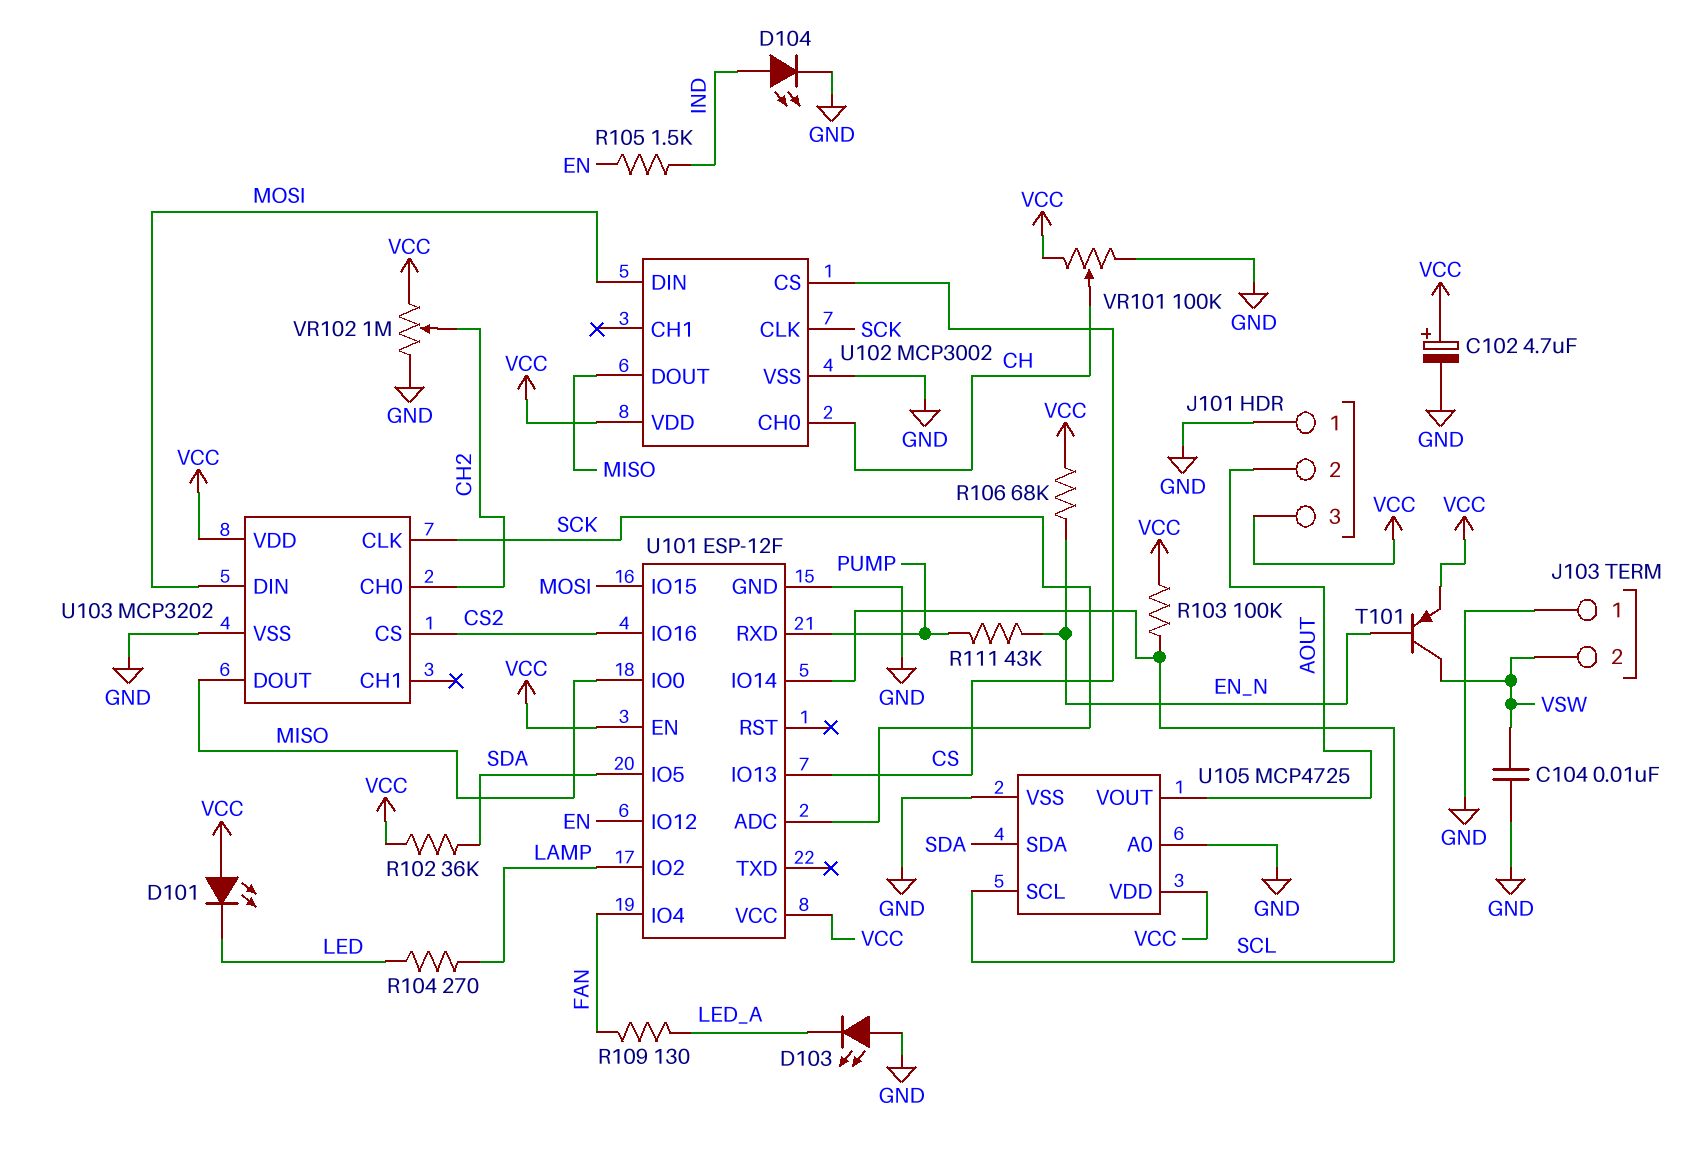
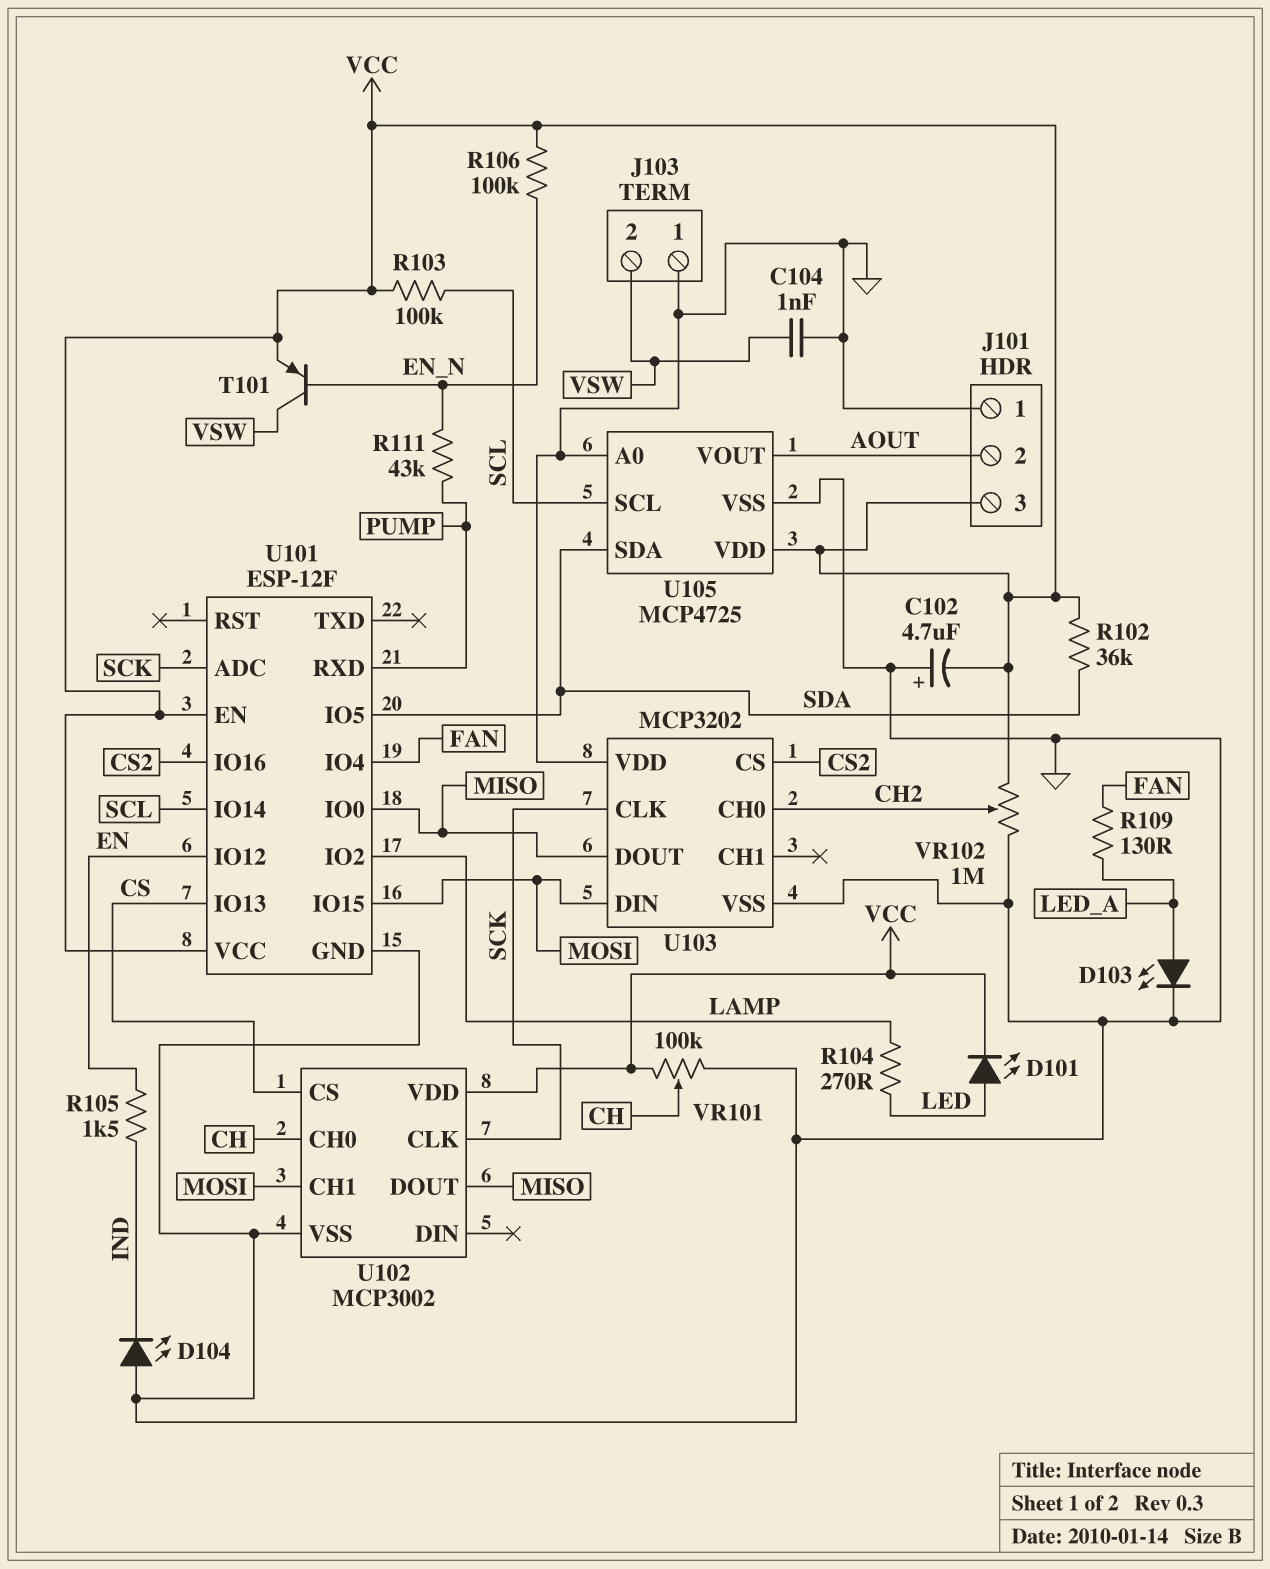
C102: 4.7uF (plus VCC, minus GND) -> 4.7uF (plus GND, minus VCC)
C104: 10nF (GND, VSW) -> 1nF (GND, VSW)
D101: LED (A VCC, K LED) -> LED (A LED, K VCC)
D103: LED (A GND, K LED_A) -> LED (A LED_A, K GND)
D104: LED (A IND, K GND) -> LED (A GND, K IND)
R106: 68k (EN_N, VCC) -> 100k (EN_N, VCC)
U102 pin CH1: none -> MOSI
U102 pin DIN: MOSI -> none
U103 pin VDD: VCC -> GND

